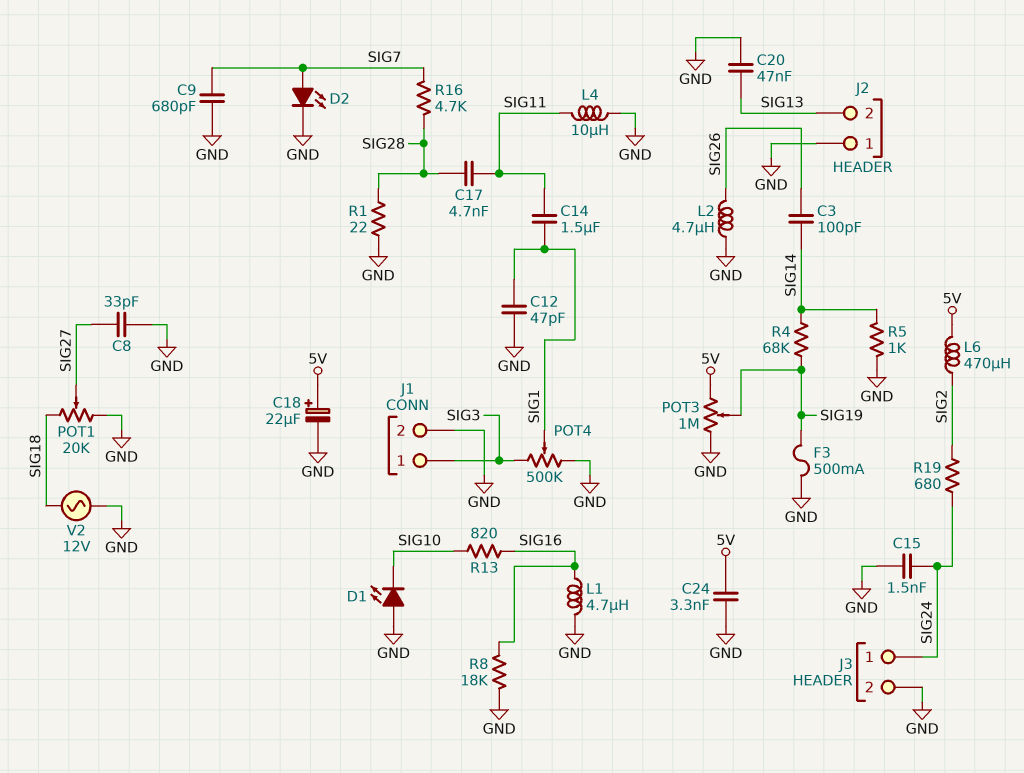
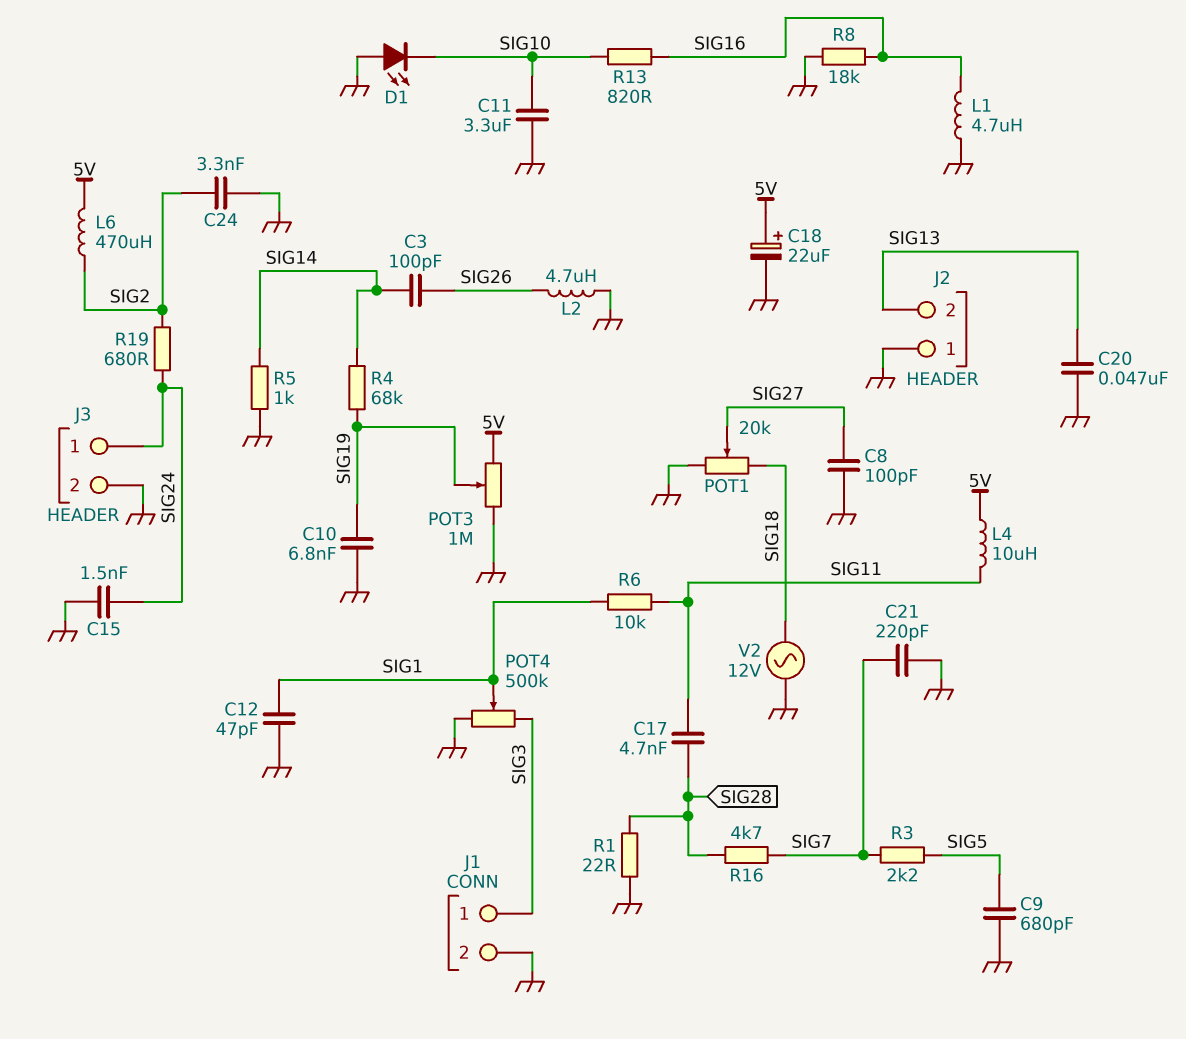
C8: 33pF (GND, SIG27) -> 100pF (GND, SIG27)
C9: 680pF (GND, SIG7) -> 680pF (GND, SIG5)
C10: none -> 6.8nF (GND, SIG19)
C11: none -> 3.3uF (GND, SIG10)
C14: 1.5uF (SIG1, SIG11) -> none
C21: none -> 220pF (GND, SIG7)
C24: 3.3nF (5V, GND) -> 3.3nF (GND, SIG2)
D2: LED (A SIG7, K GND) -> none
F3: 500mA (GND, SIG19) -> none
L4: 10uH (GND, SIG11) -> 10uH (5V, SIG11)
R3: none -> 2.2k (SIG5, SIG7)
R6: none -> 10k (SIG1, SIG11)

